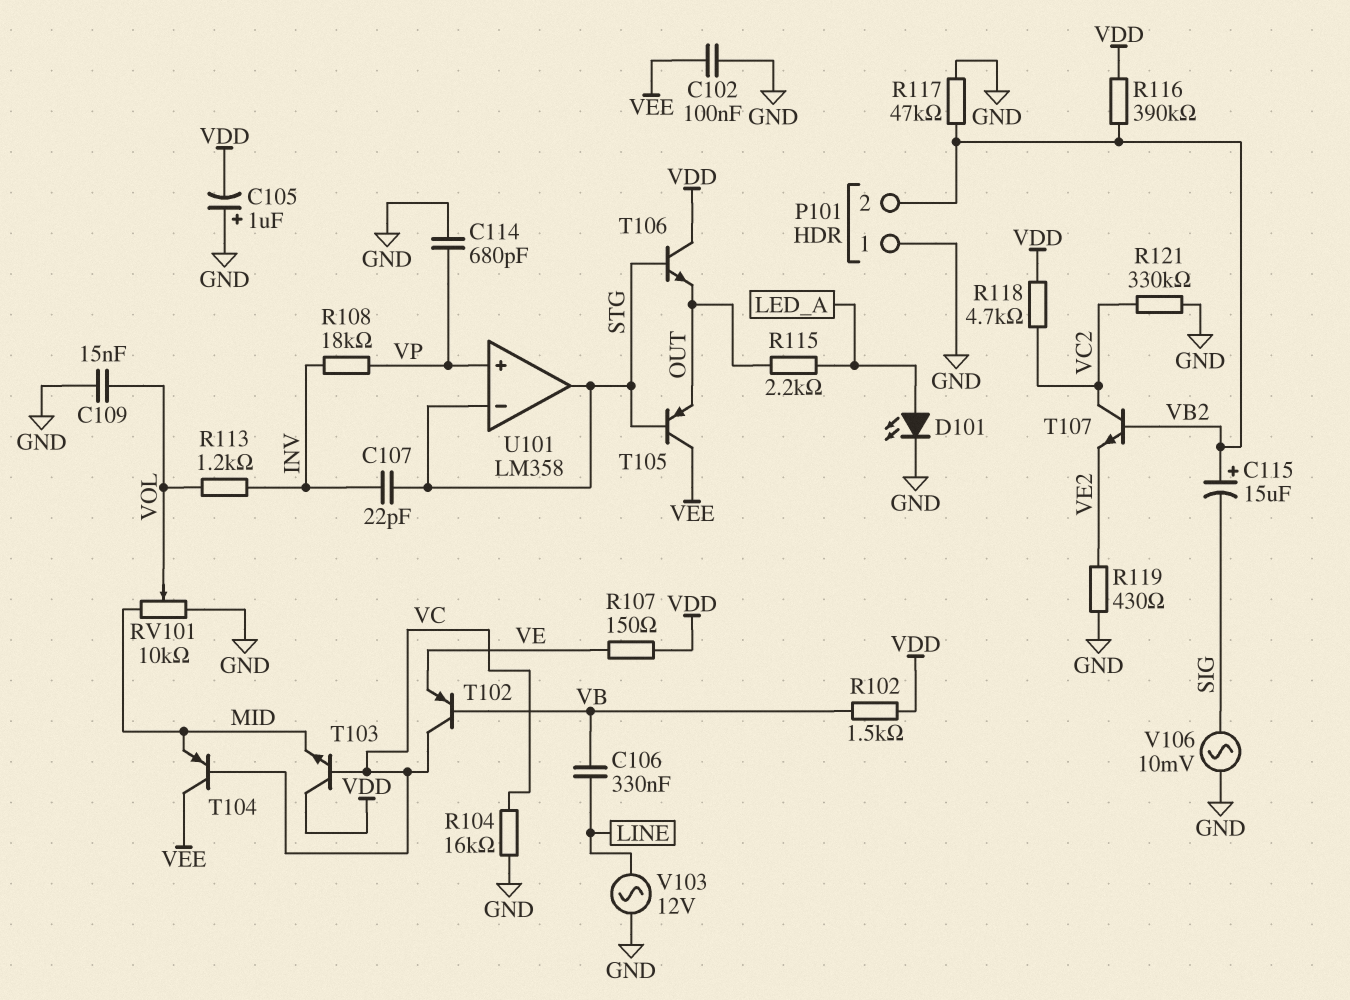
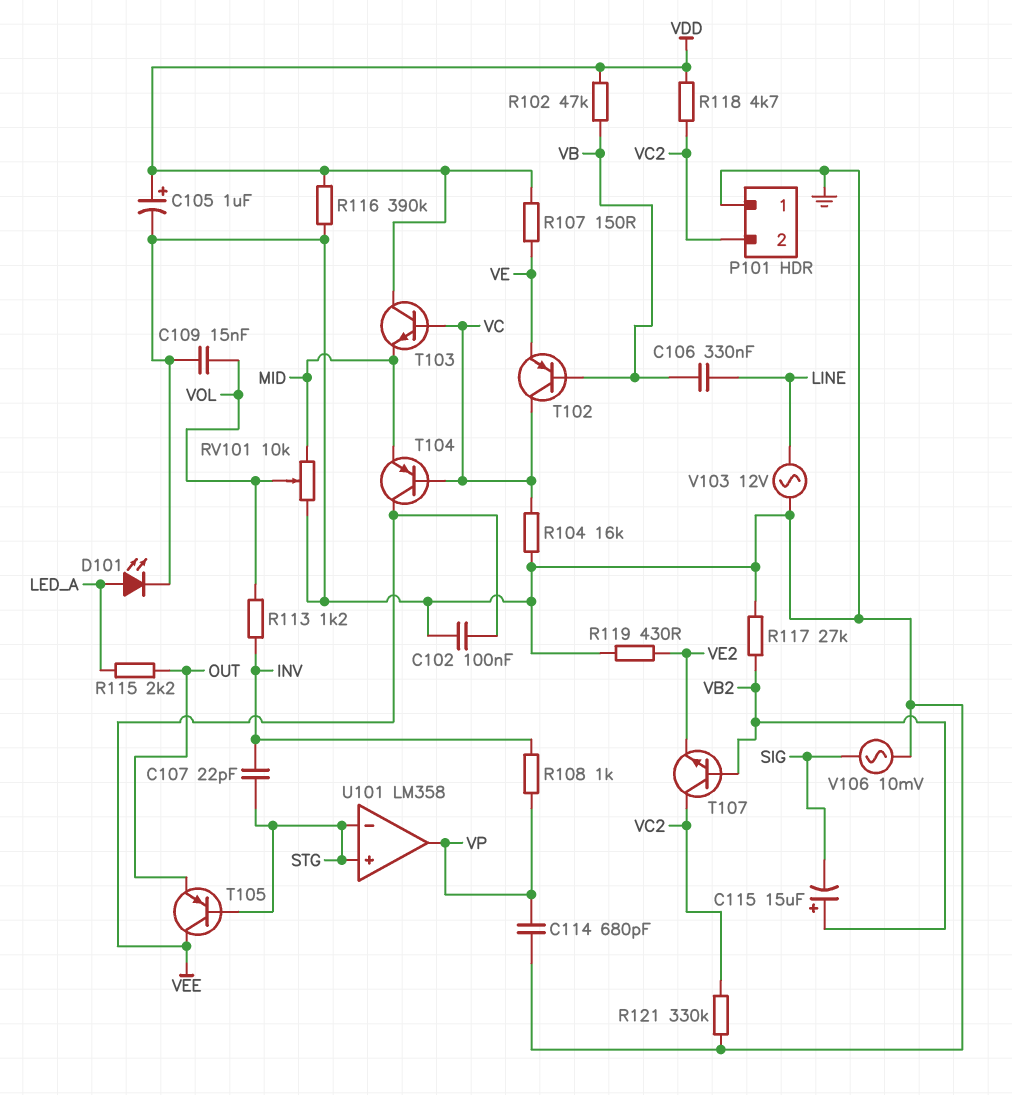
C105: 1uF (plus GND, minus VDD) -> 1uF (plus VDD, minus GND)
P101 pin 2: VB2 -> VC2
R102: 1.5k (VB, VDD) -> 47k (VB, VDD)
R108: 18k (INV, VP) -> 1k (INV, VP)
R116: 390k (VB2, VDD) -> 390k (GND, VDD)
R117: 47k (GND, VB2) -> 27k (GND, VB2)
T106: NPN (B STG, C VDD, E OUT) -> none
U101 pin in+: VP -> STG
U101 pin out: STG -> VP

